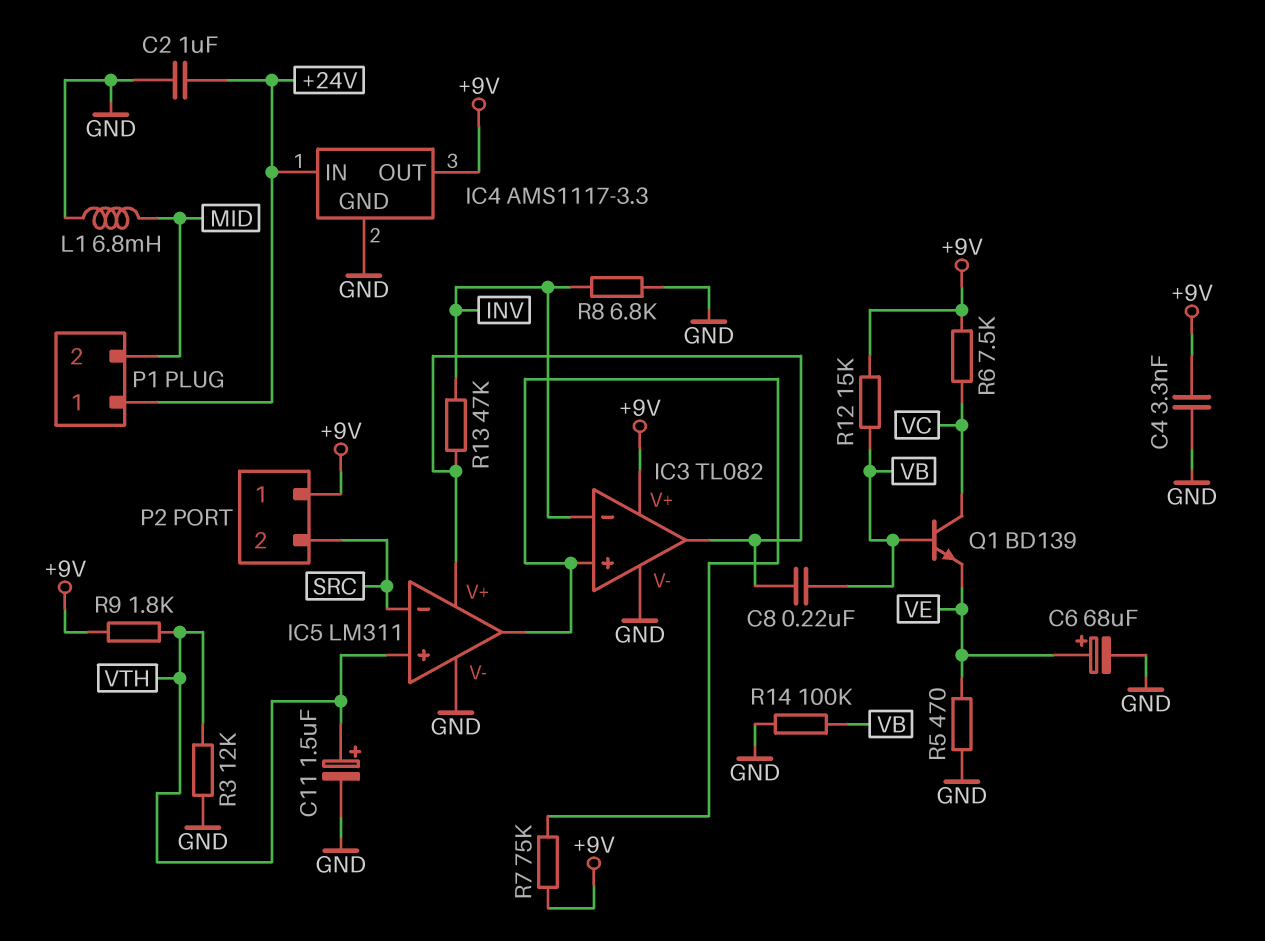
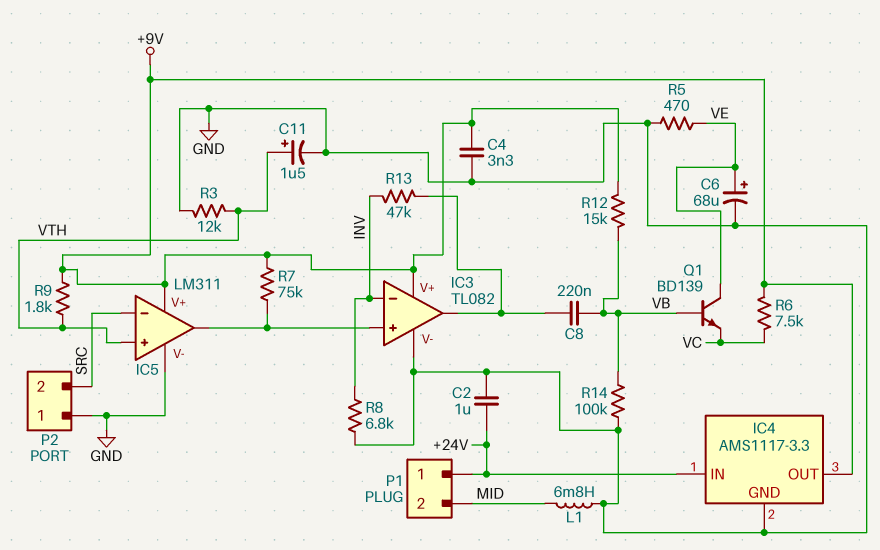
IC5 pin V+: IC3/out -> +9V
P2 pin 1: +9V -> GND
Q1: NPN BD139 (B VB, C VC, E VE) -> NPN BD139 (B VB, C VE, E VC)

